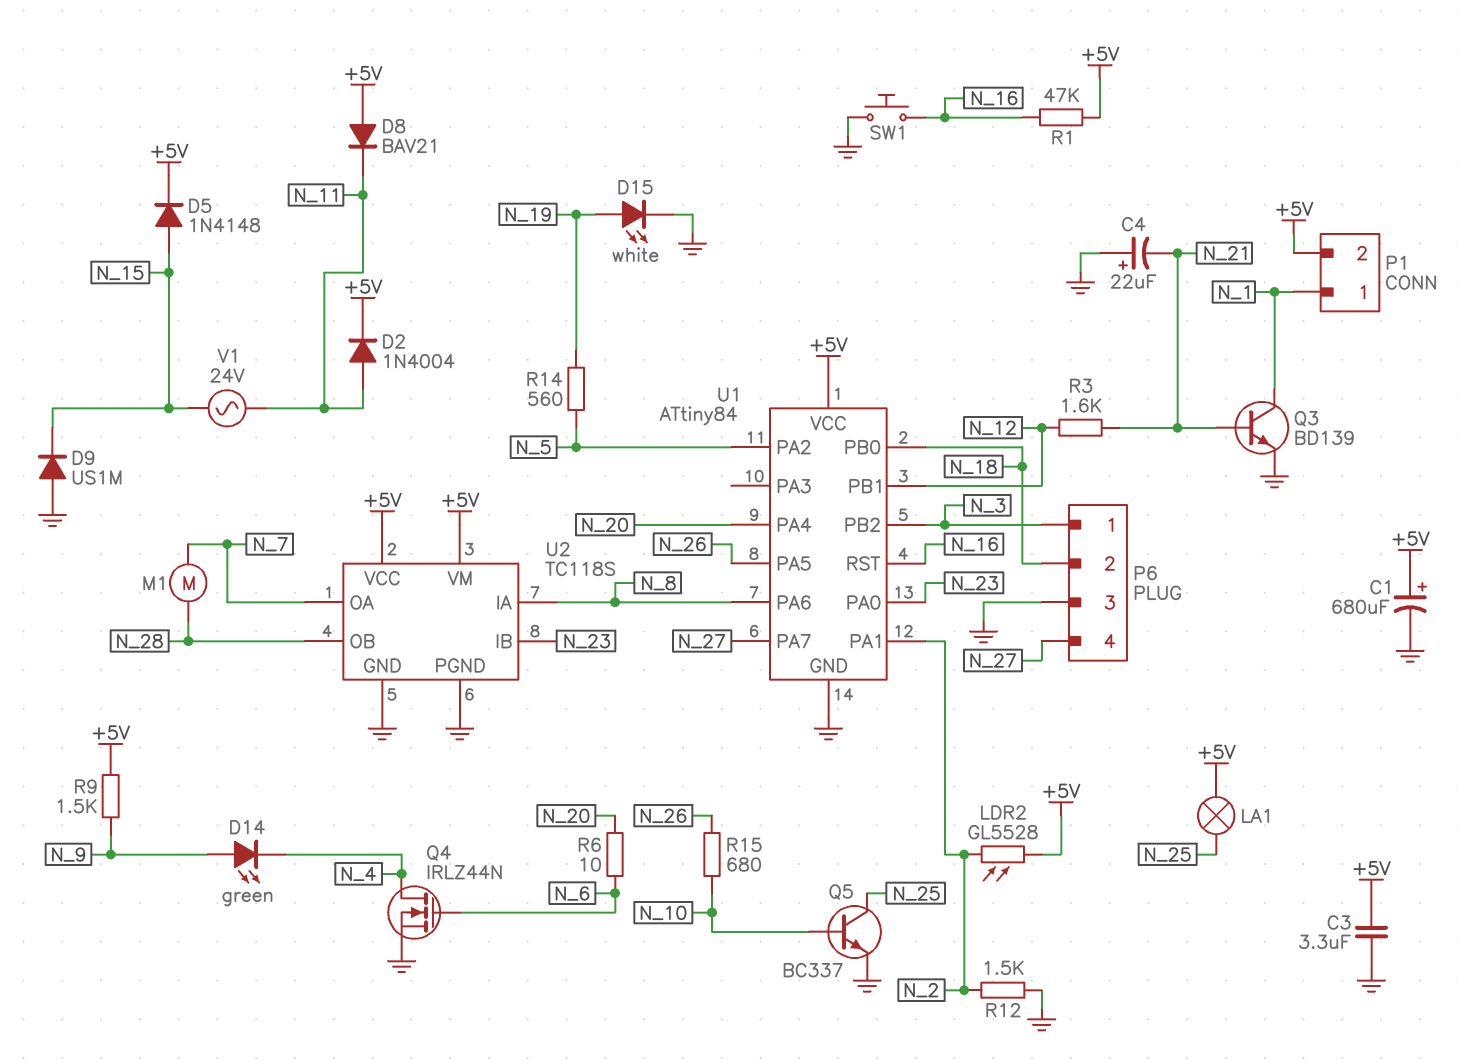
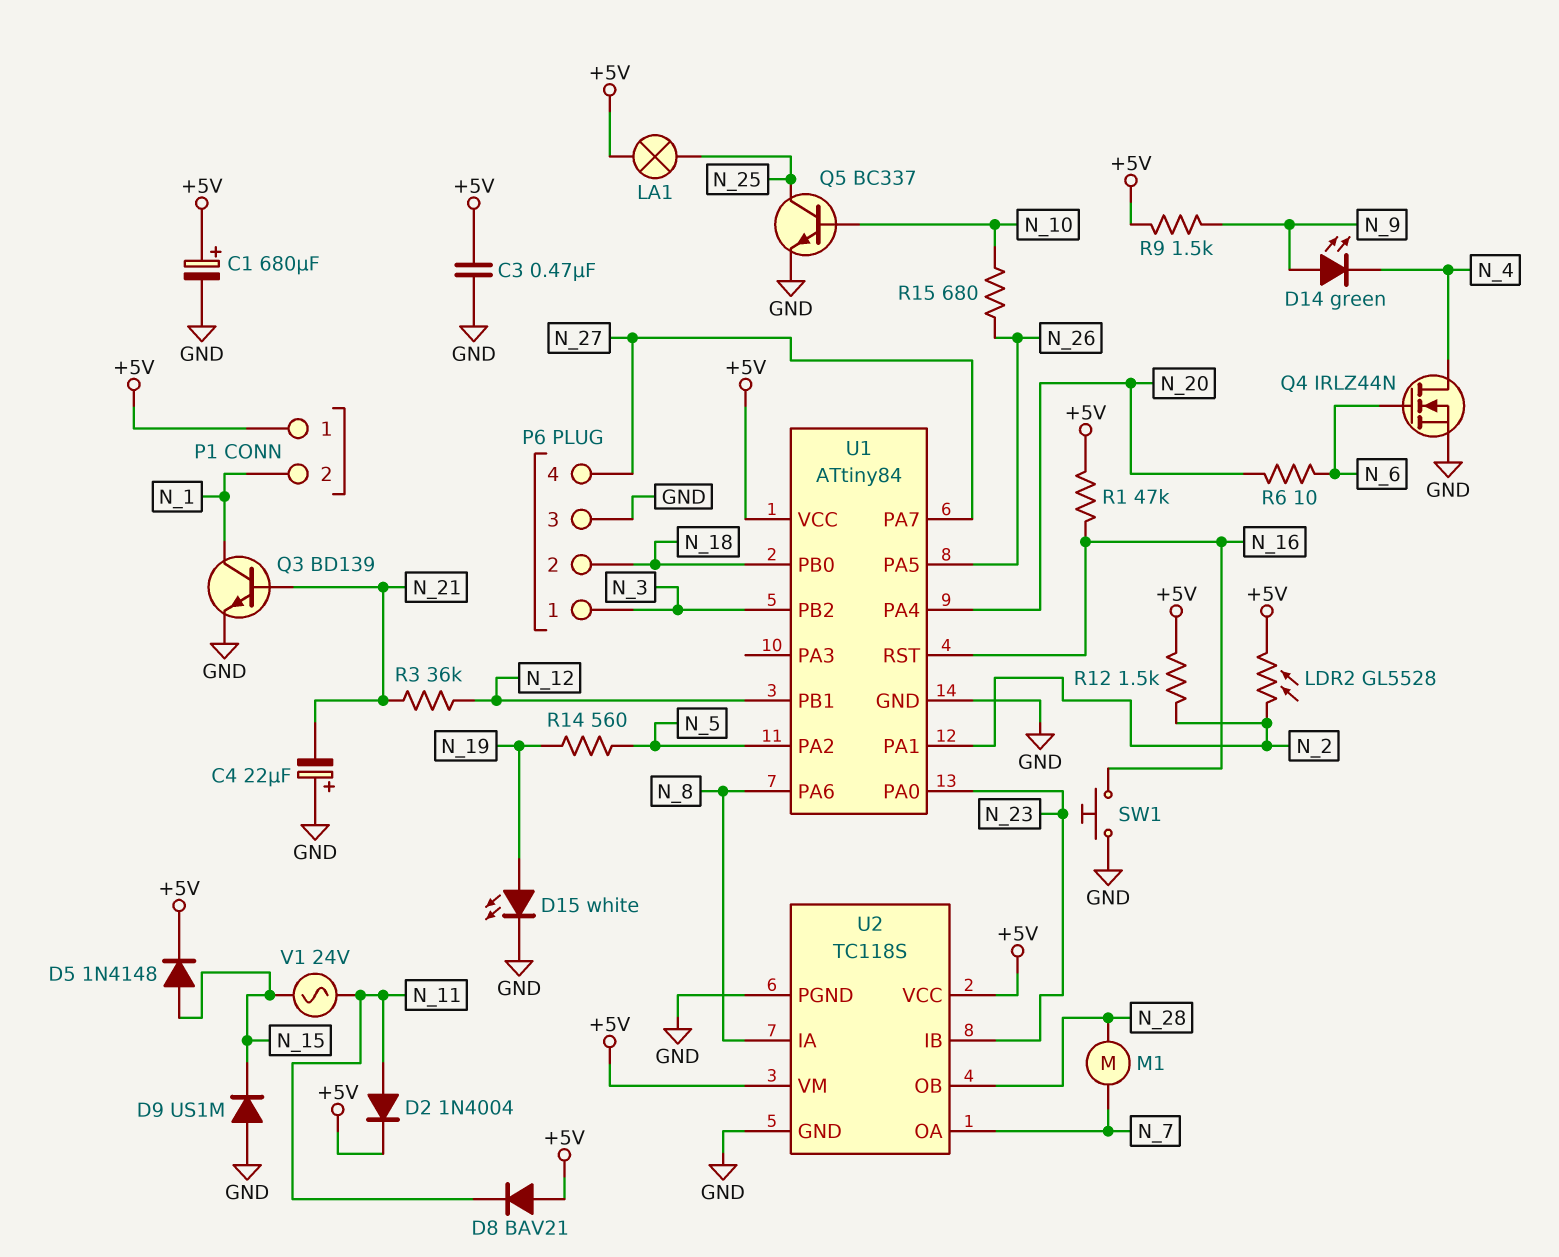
C3: 3.3uF (+5V, GND) -> 470nF (+5V, GND)
P1 pin 1: N_1 -> +5V
P1 pin 2: +5V -> N_1
R3: 1.6k (N_12, N_21) -> 36k (N_12, N_21)
R12: 1.5k (GND, N_2) -> 1.5k (+5V, N_2)

